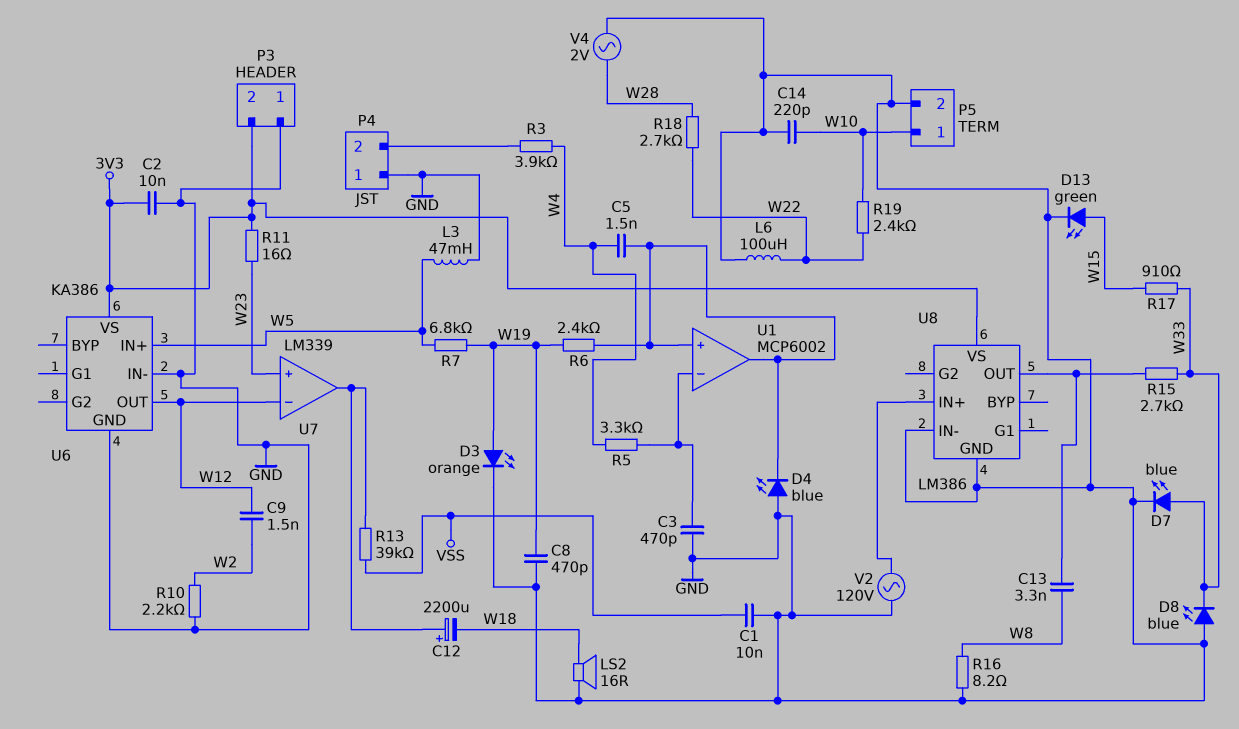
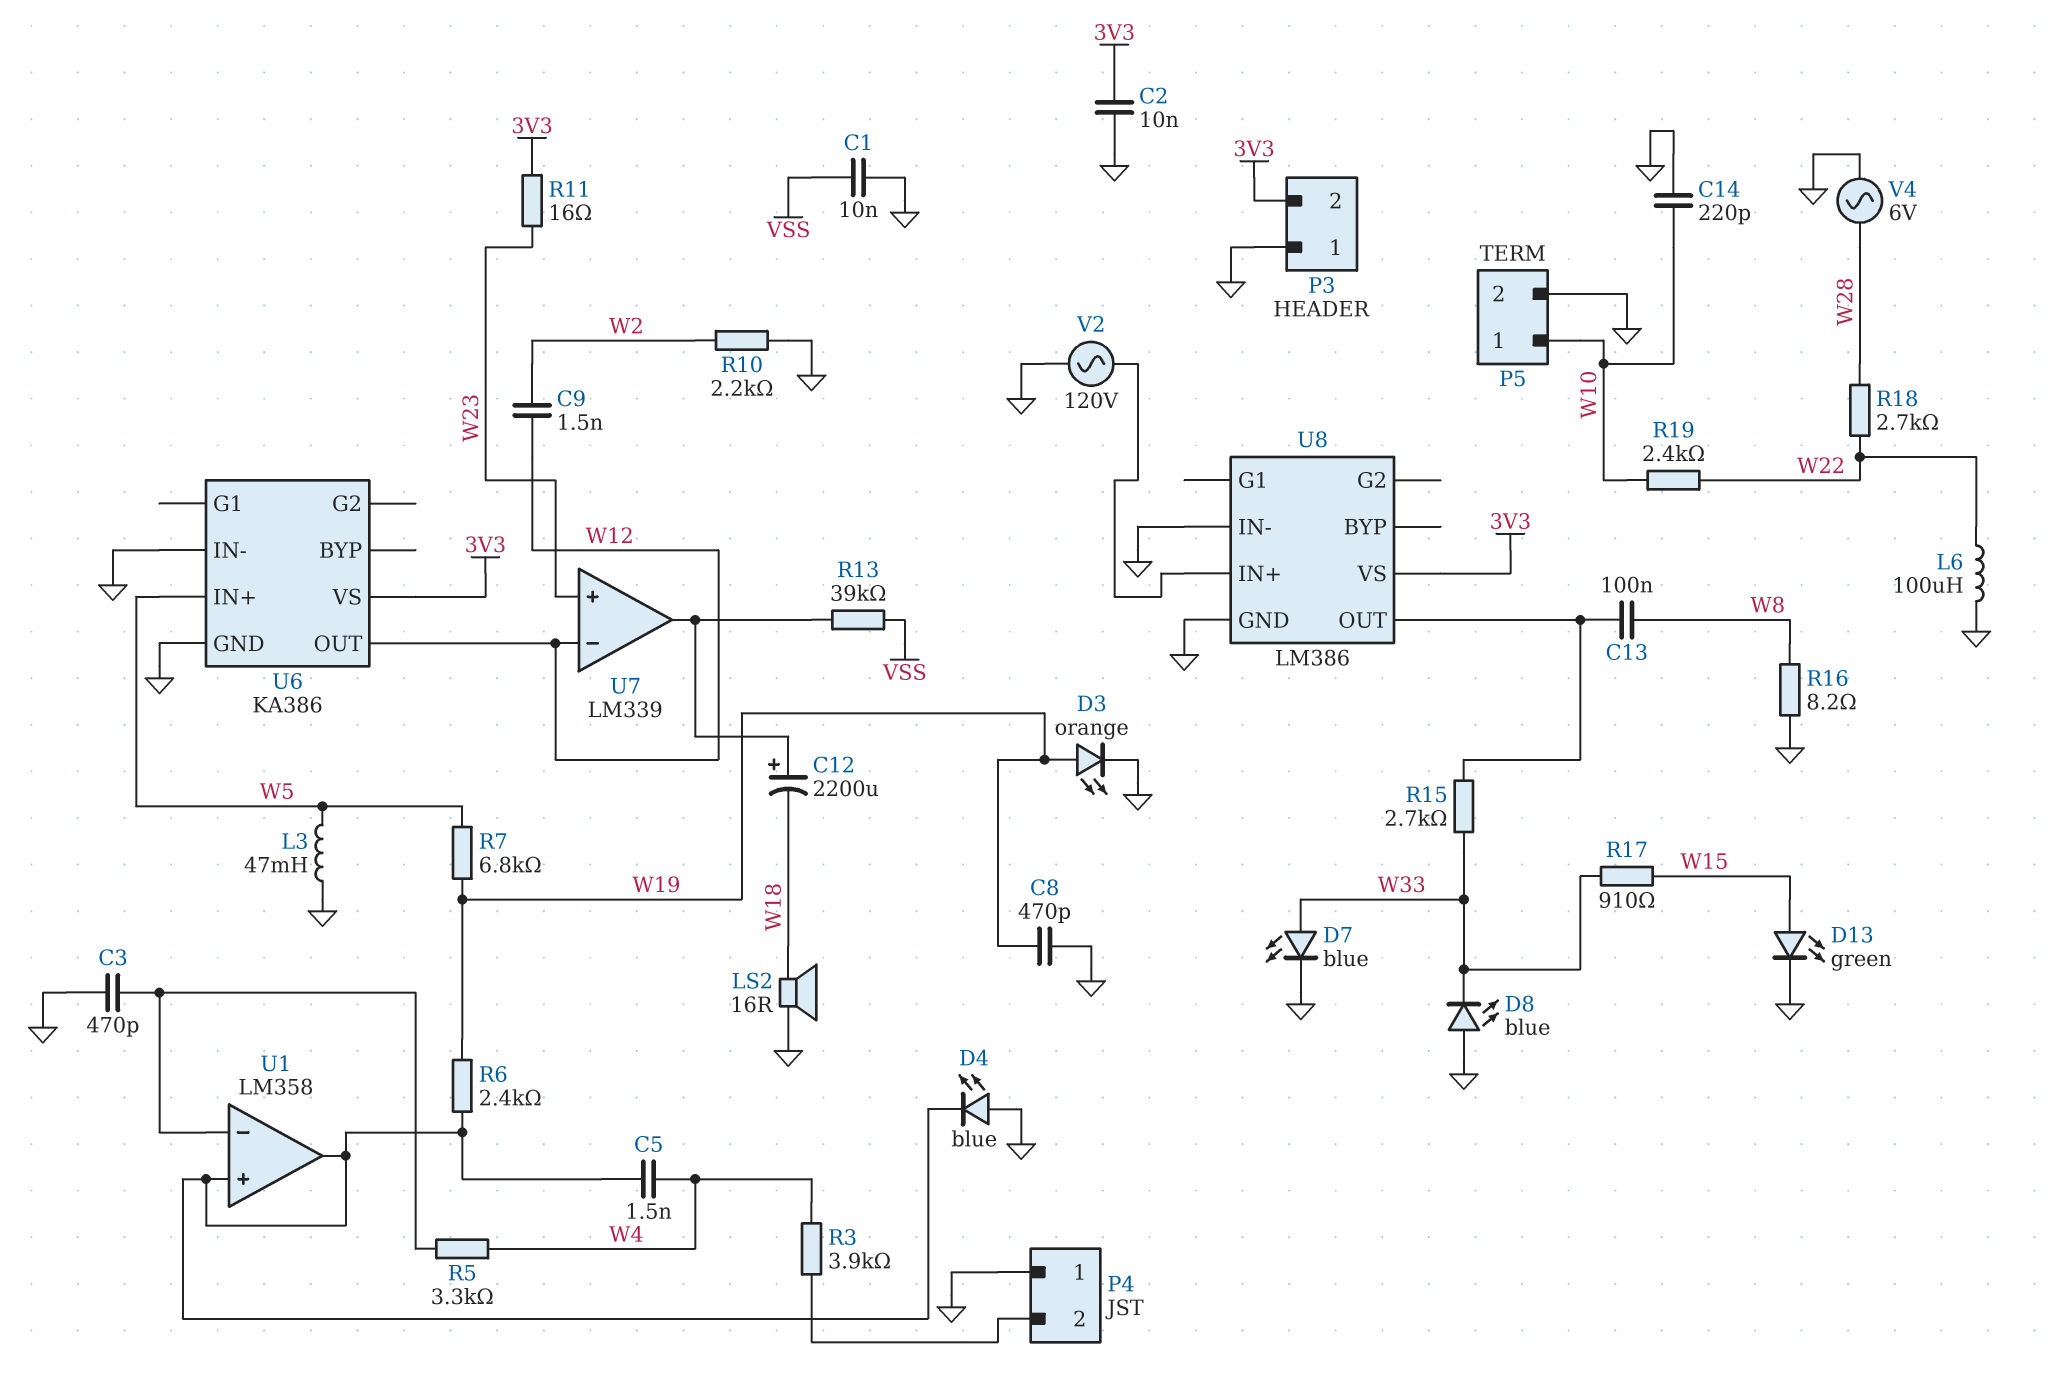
C13: 3.3nF (U8/OUT, W8) -> 100nF (U8/OUT, W8)
U1: MCP6002 -> LM358
V4: AC 2V (GND, W28) -> AC 6V (GND, W28)

